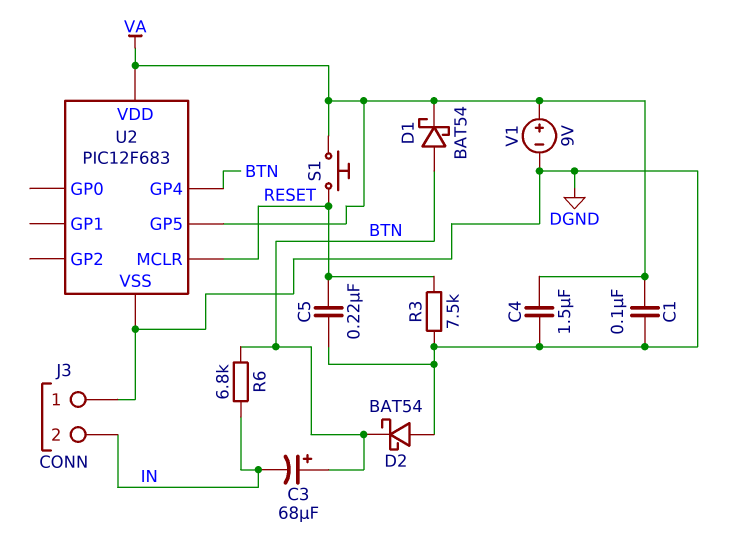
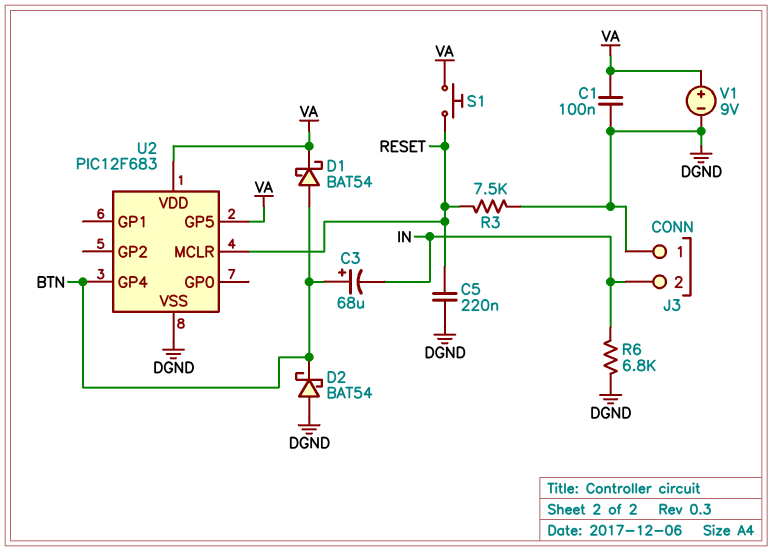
C4: 1.5uF (DGND, VA) -> none
R6: 6.8k (BTN, IN) -> 6.8k (DGND, IN)

